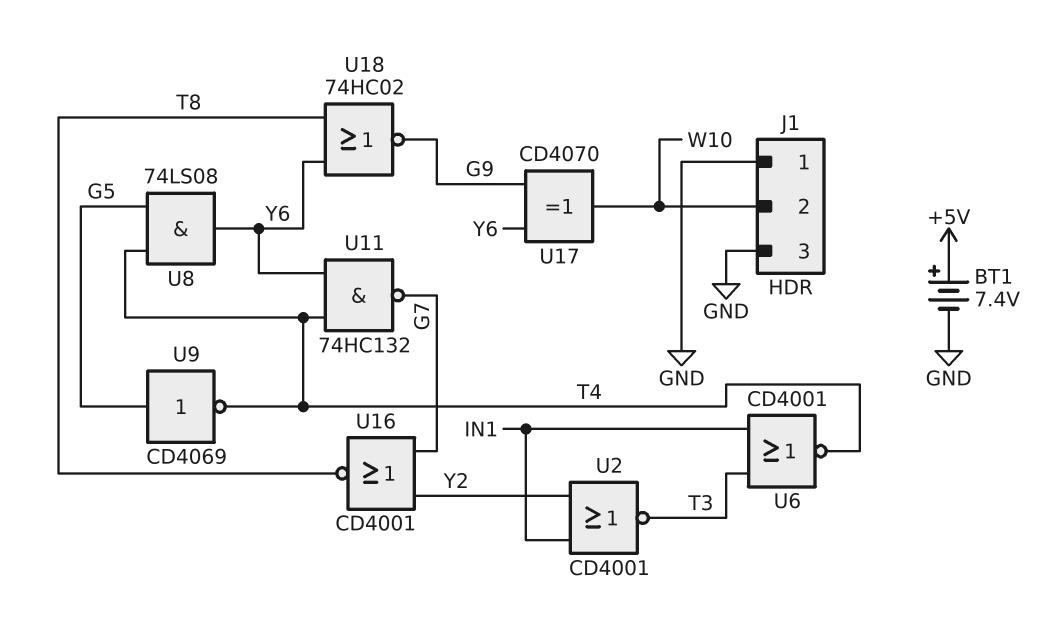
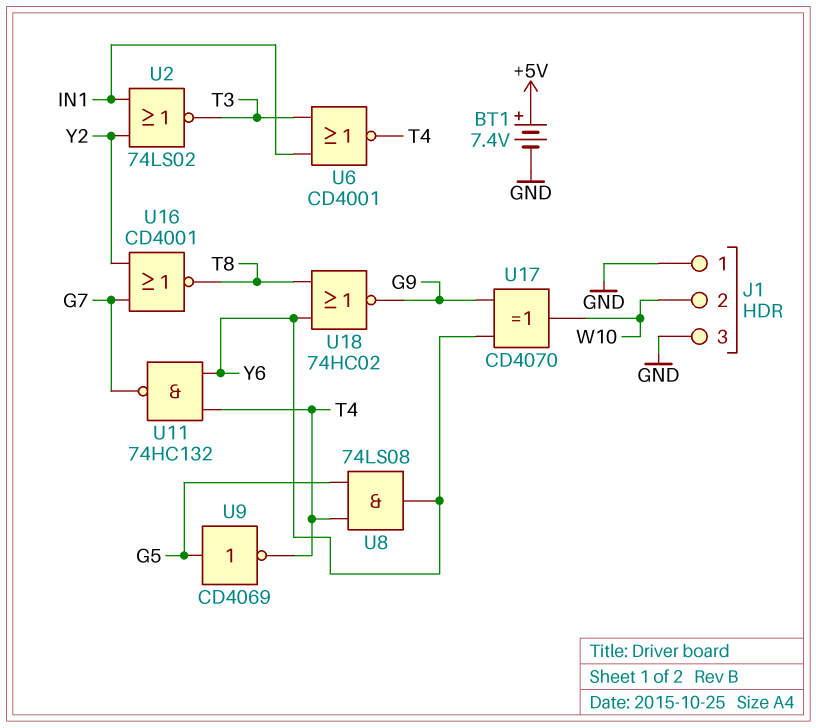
U2: NOR CD4001 (in IN1, in Y2, out T3) -> NOR 74LS02 (in IN1, in Y2, out T3)

